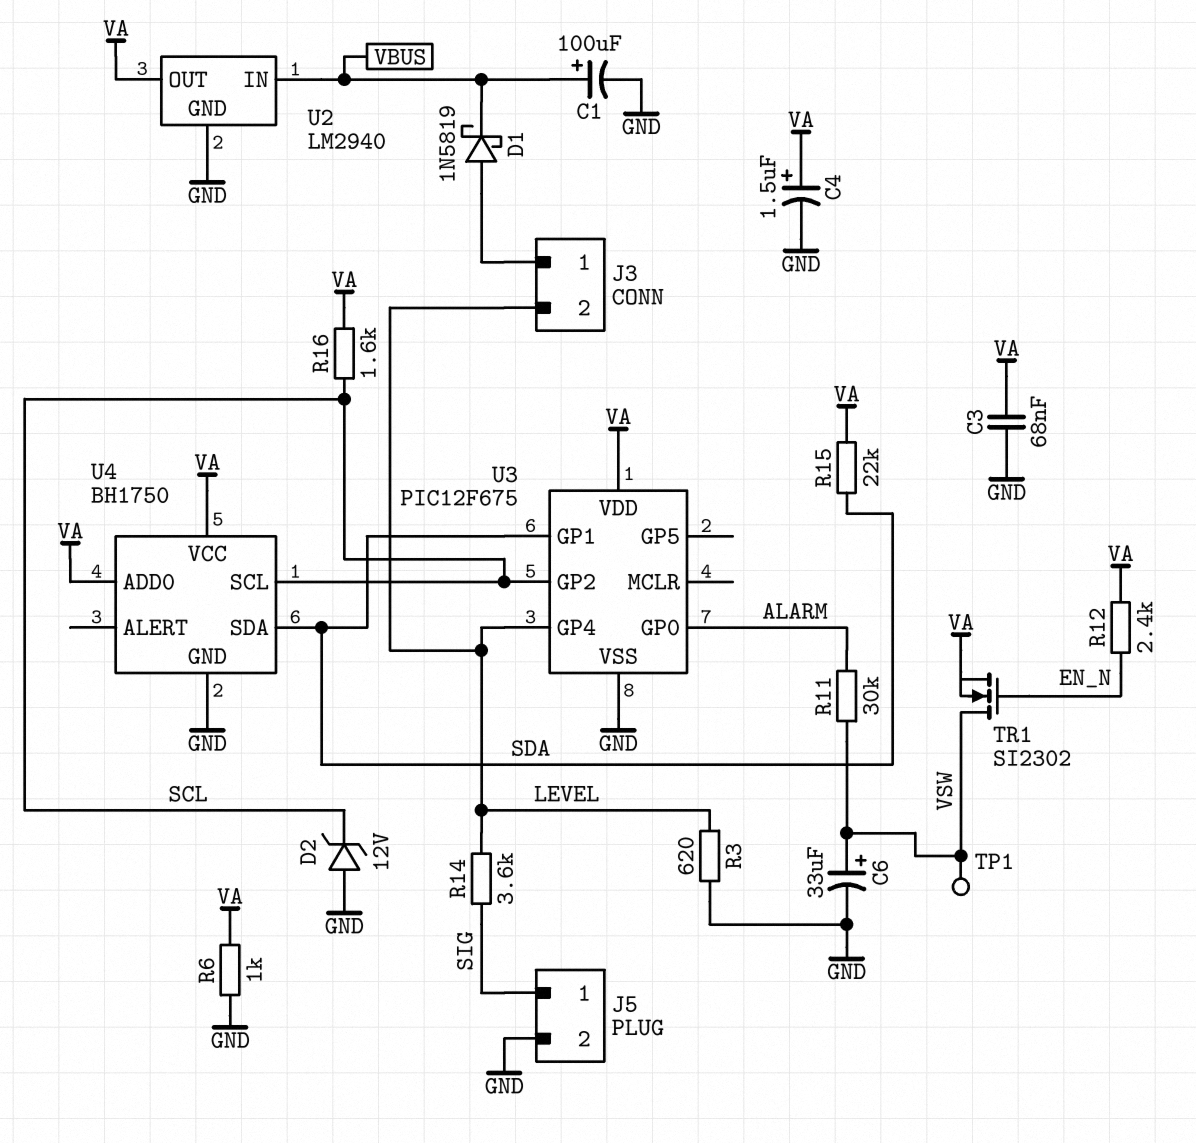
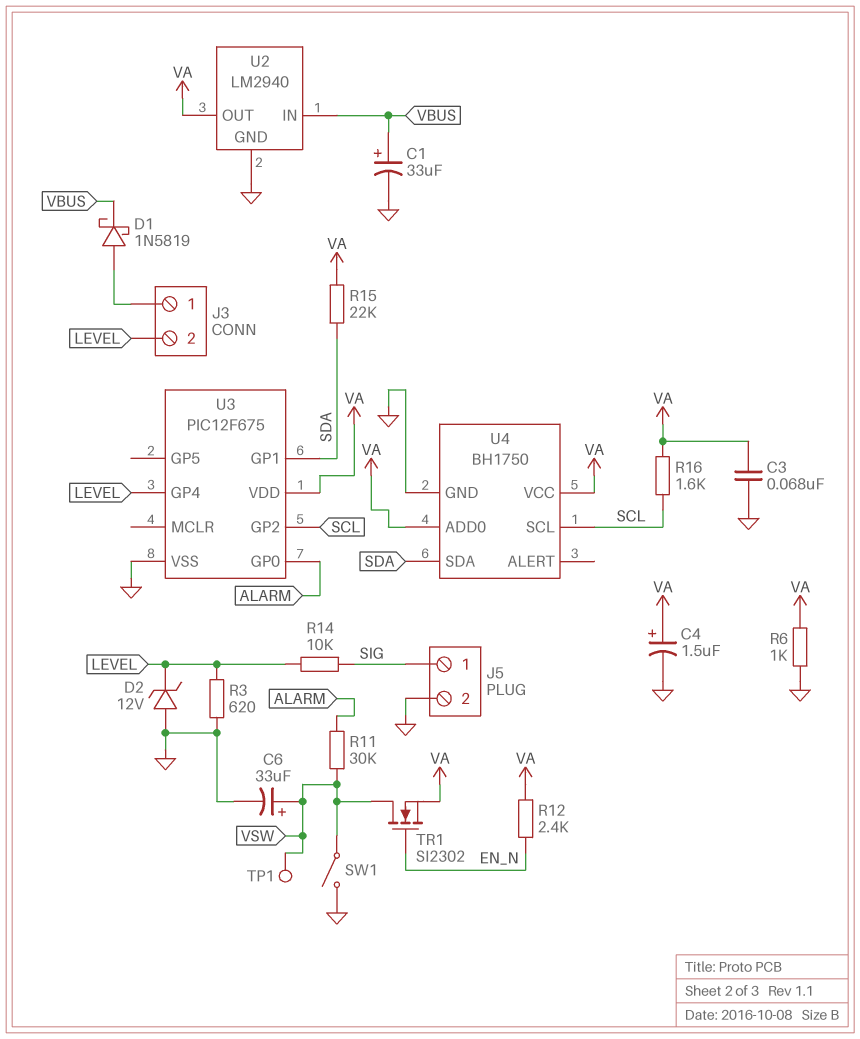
C1: 100uF (plus VBUS, minus GND) -> 33uF (plus VBUS, minus GND)
D2: zener 12V (A GND, K SCL) -> zener 12V (A GND, K LEVEL)
R14: 3.6k (LEVEL, SIG) -> 10k (LEVEL, SIG)
SW1: none -> switch (GND, VSW)

